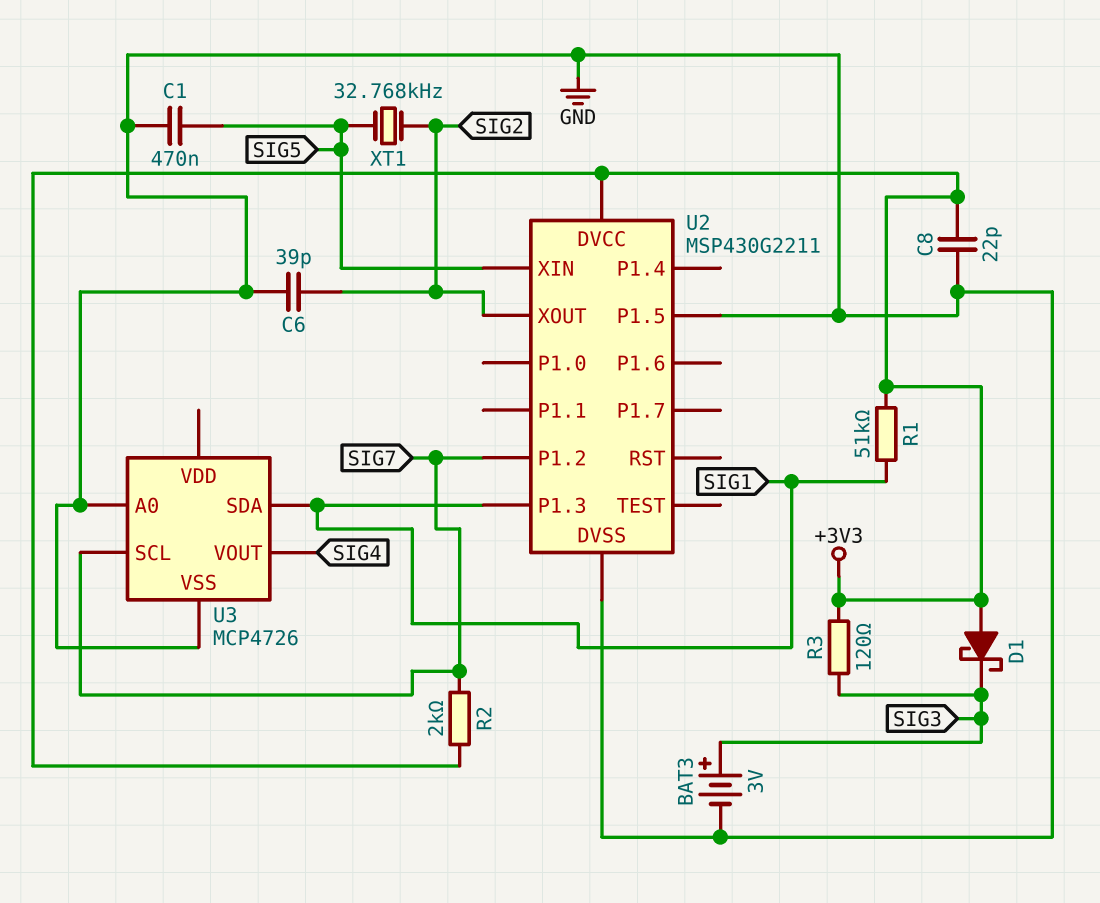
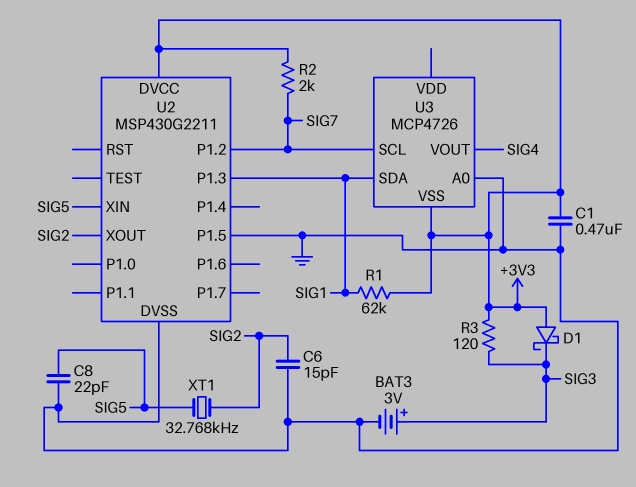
C1: 470nF (GND, SIG5) -> 470nF (+3V3, GND)
C6: 39pF (GND, SIG2) -> 15pF (GND, SIG2)
C8: 22pF (+3V3, GND) -> 22pF (GND, SIG5)
R1: 51k (+3V3, SIG1) -> 62k (+3V3, SIG1)
U3 pin VSS: GND -> +3V3

